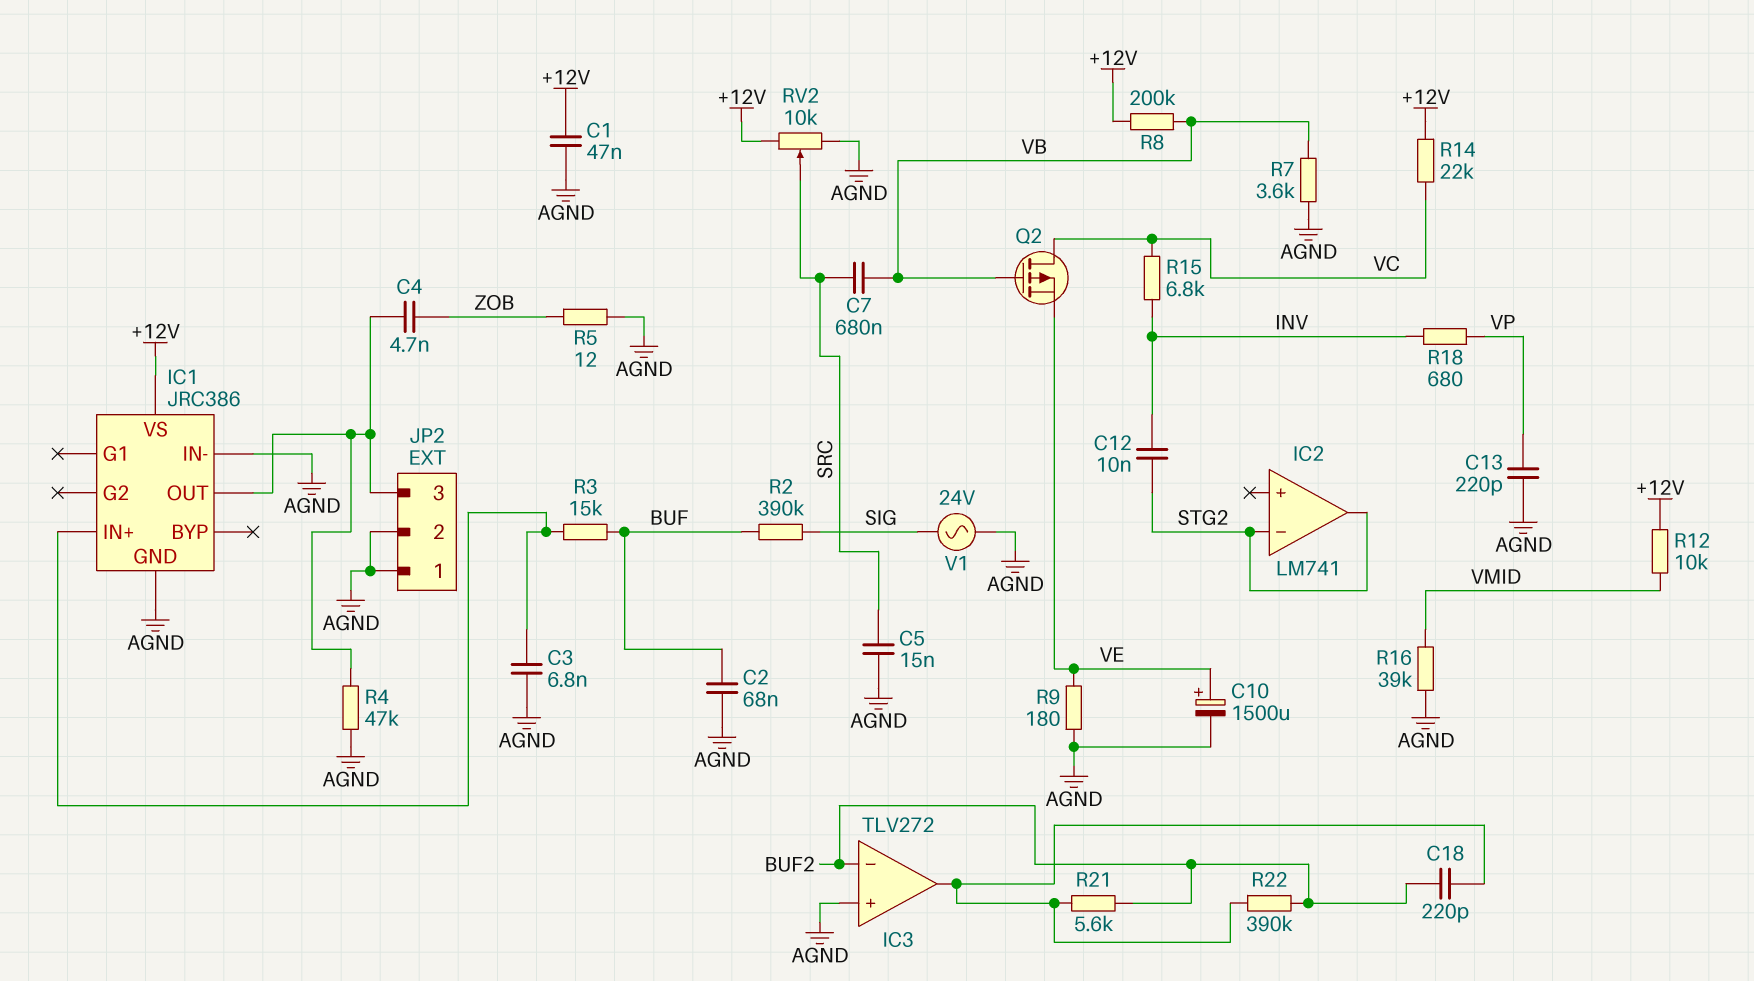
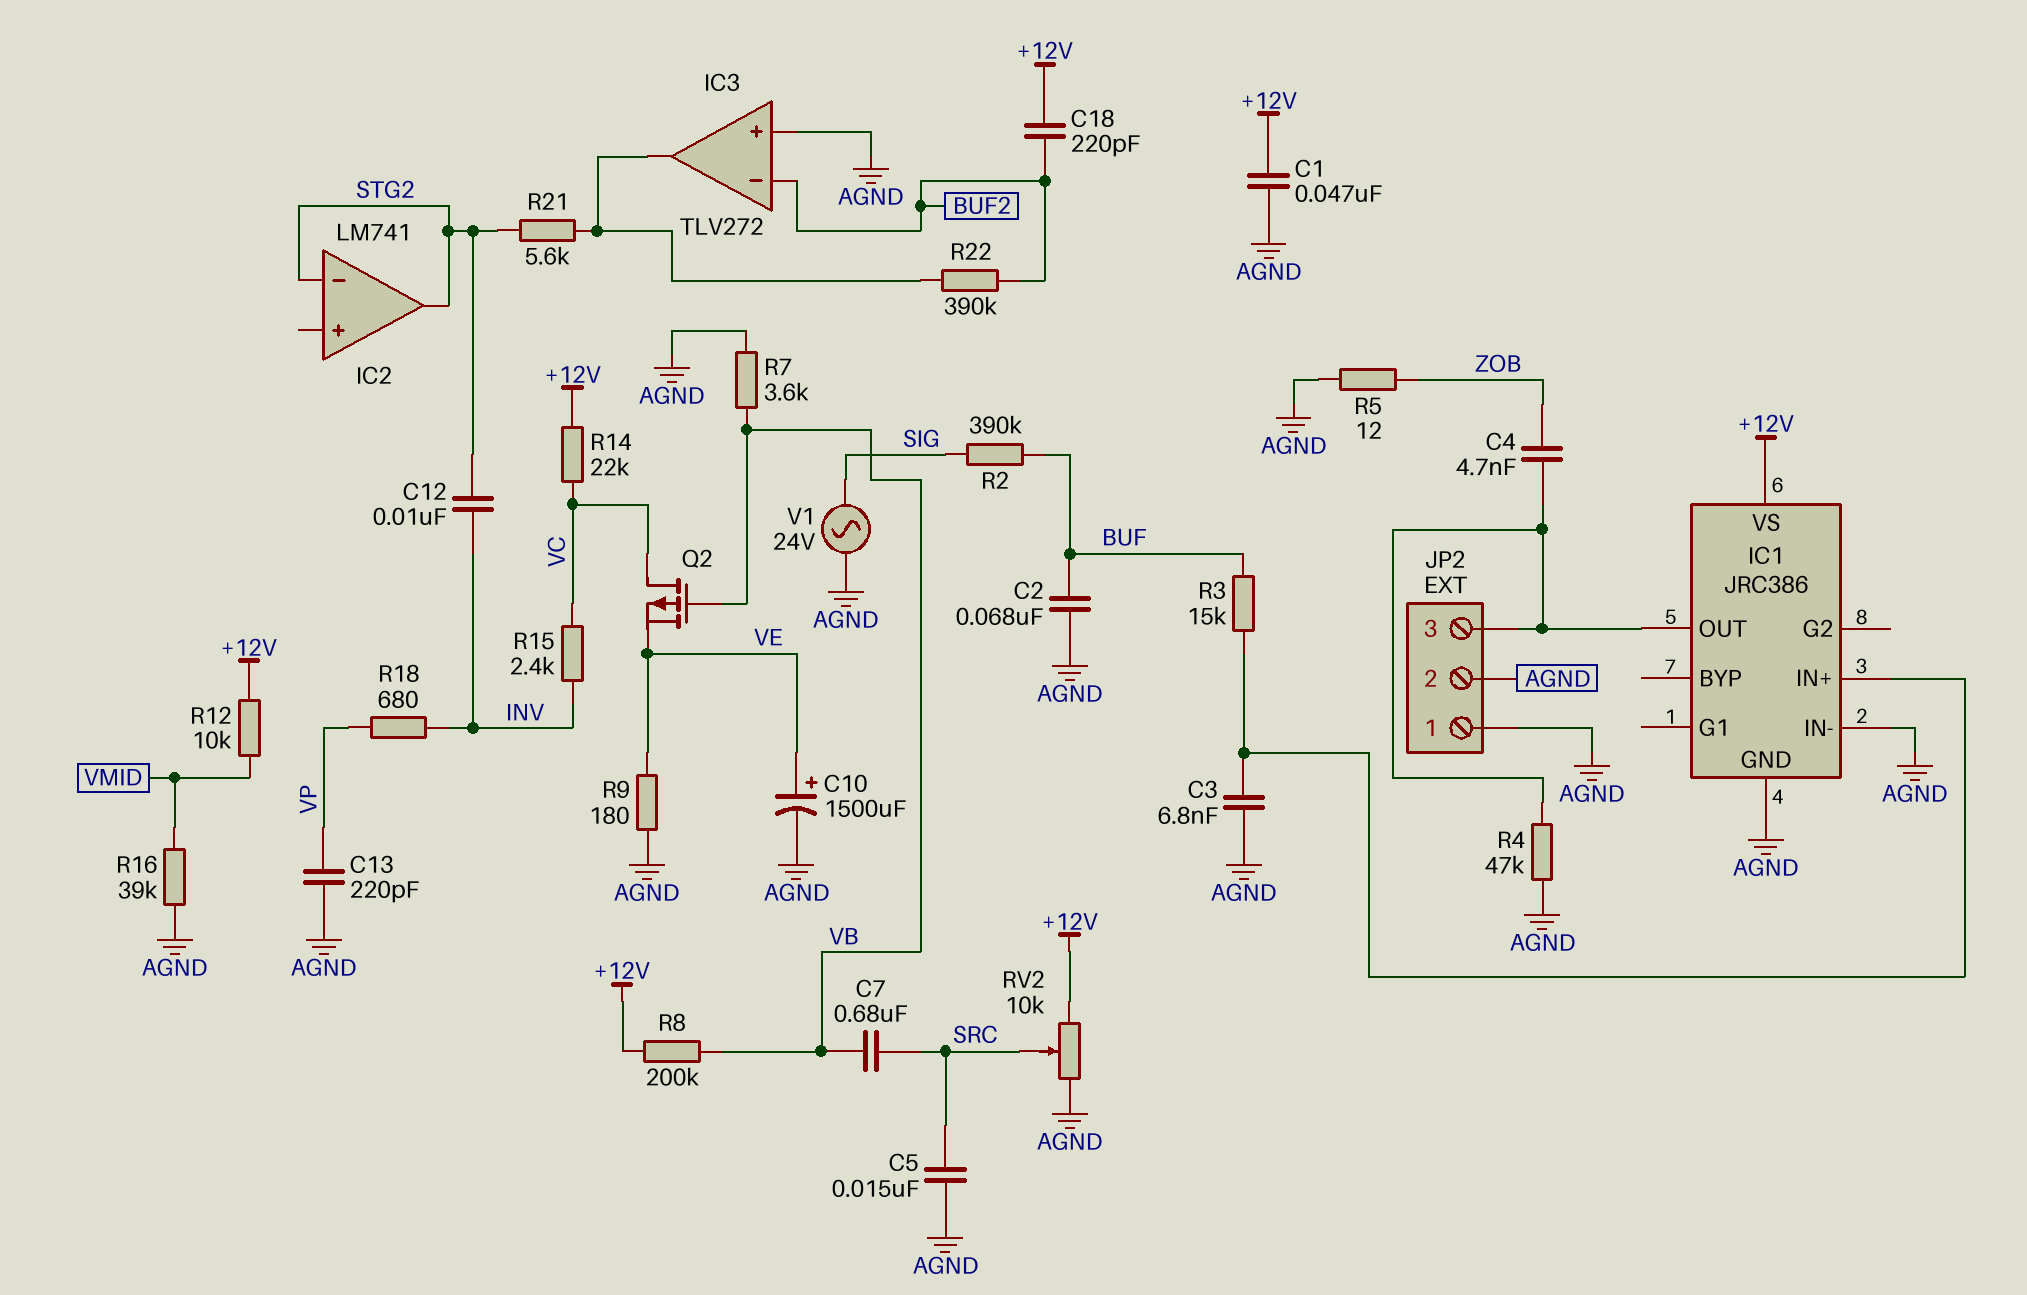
C18: 220pF (BUF2, IC3/out) -> 220pF (+12V, BUF2)
R15: 6.8k (INV, VC) -> 2.4k (INV, VC)
R21: 5.6k (BUF2, IC3/out) -> 5.6k (IC3/out, STG2)

